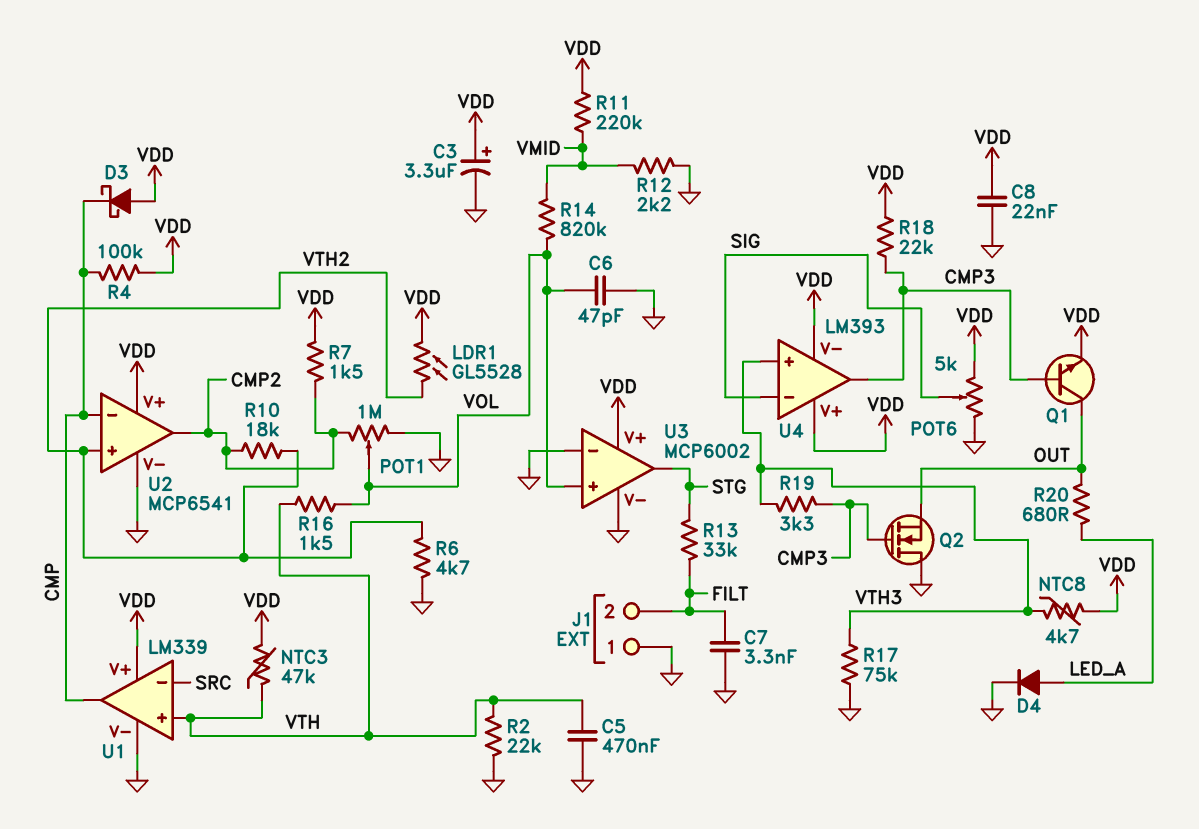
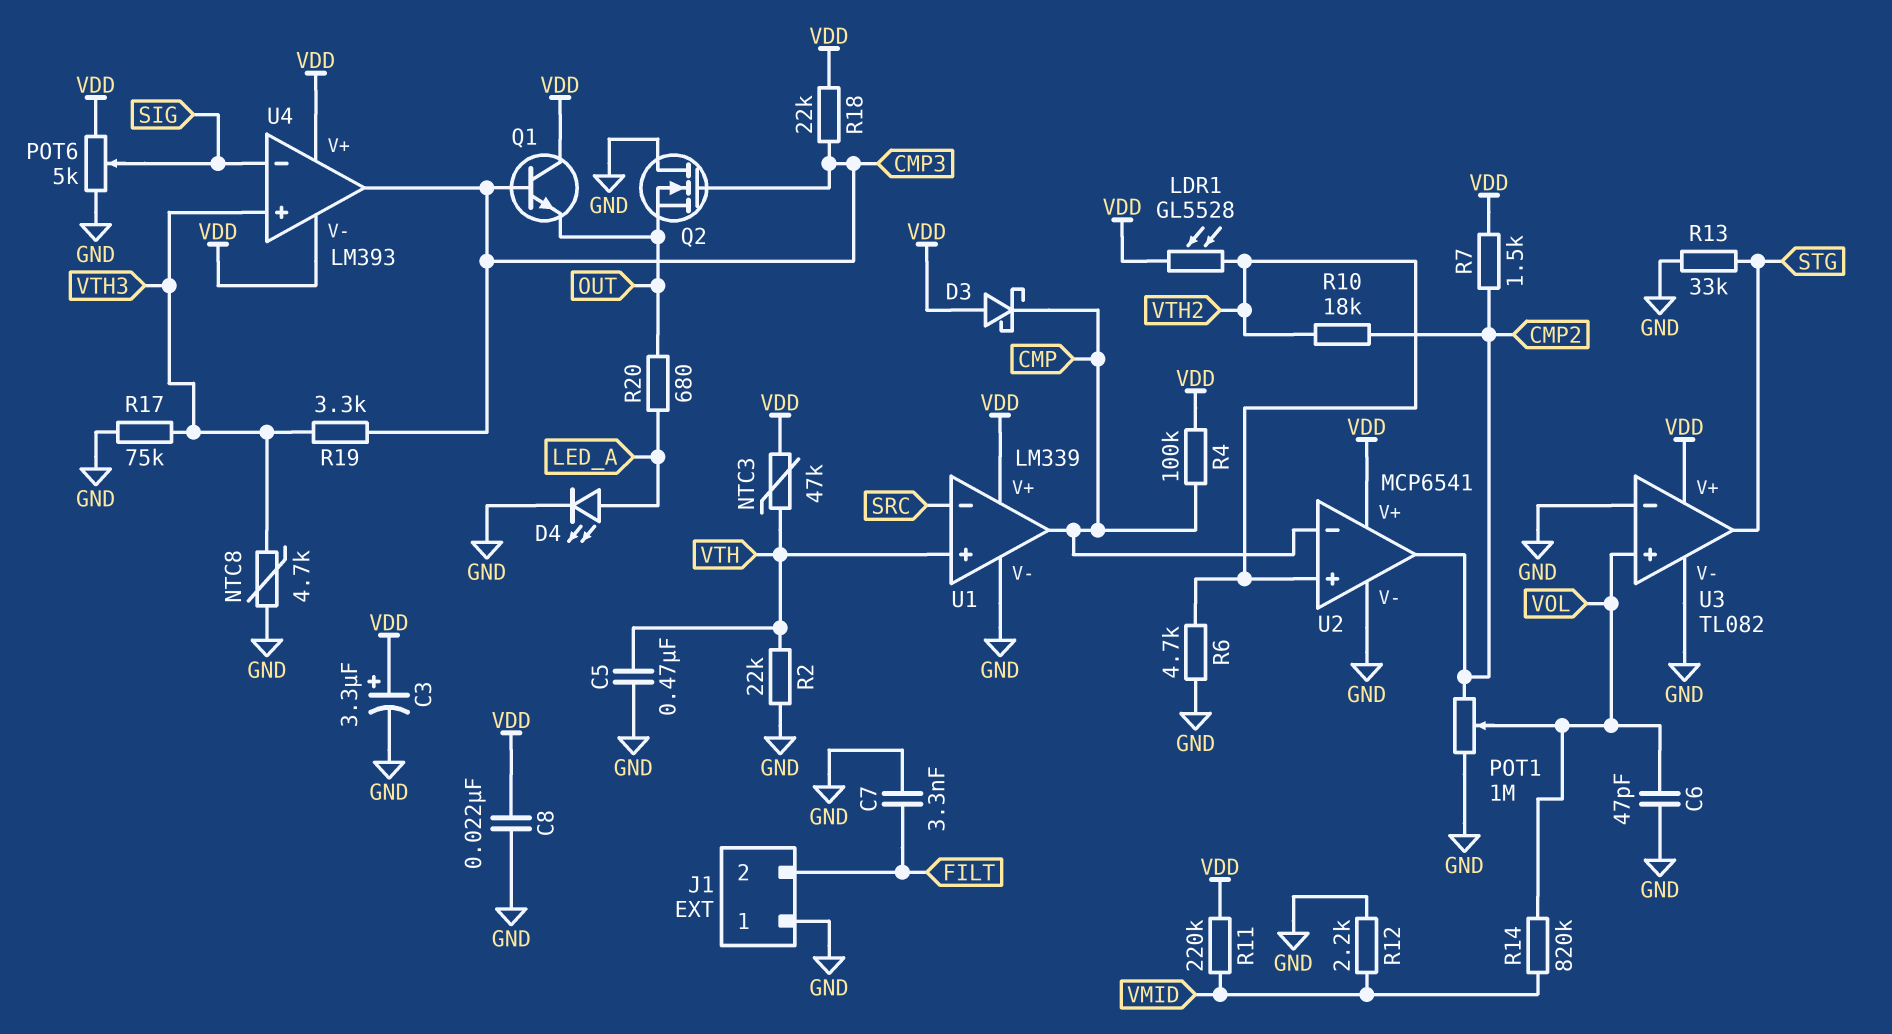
D4: diode (A LED_A, K GND) -> LED (A LED_A, K GND)
NTC8: 4.7k (VDD, VTH3) -> 4.7k (GND, VTH3)
Q1: NPN (B CMP3, C OUT, E VDD) -> NPN (B CMP3, C VDD, E OUT)
R13: 33k (FILT, STG) -> 33k (GND, STG)
R16: 1.5k (VOL, VTH) -> none
U3: MCP6002 -> TL082

